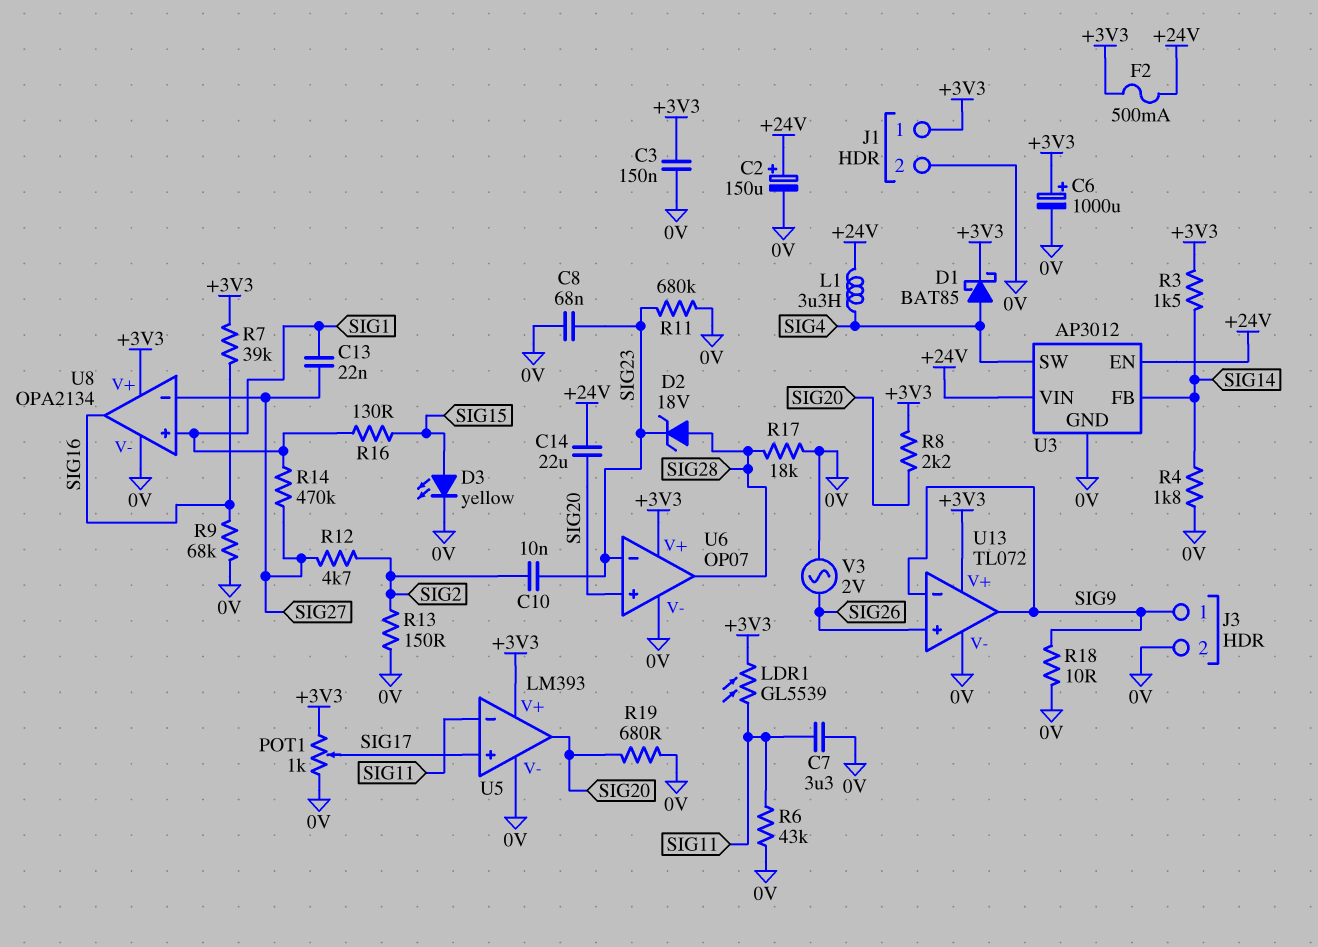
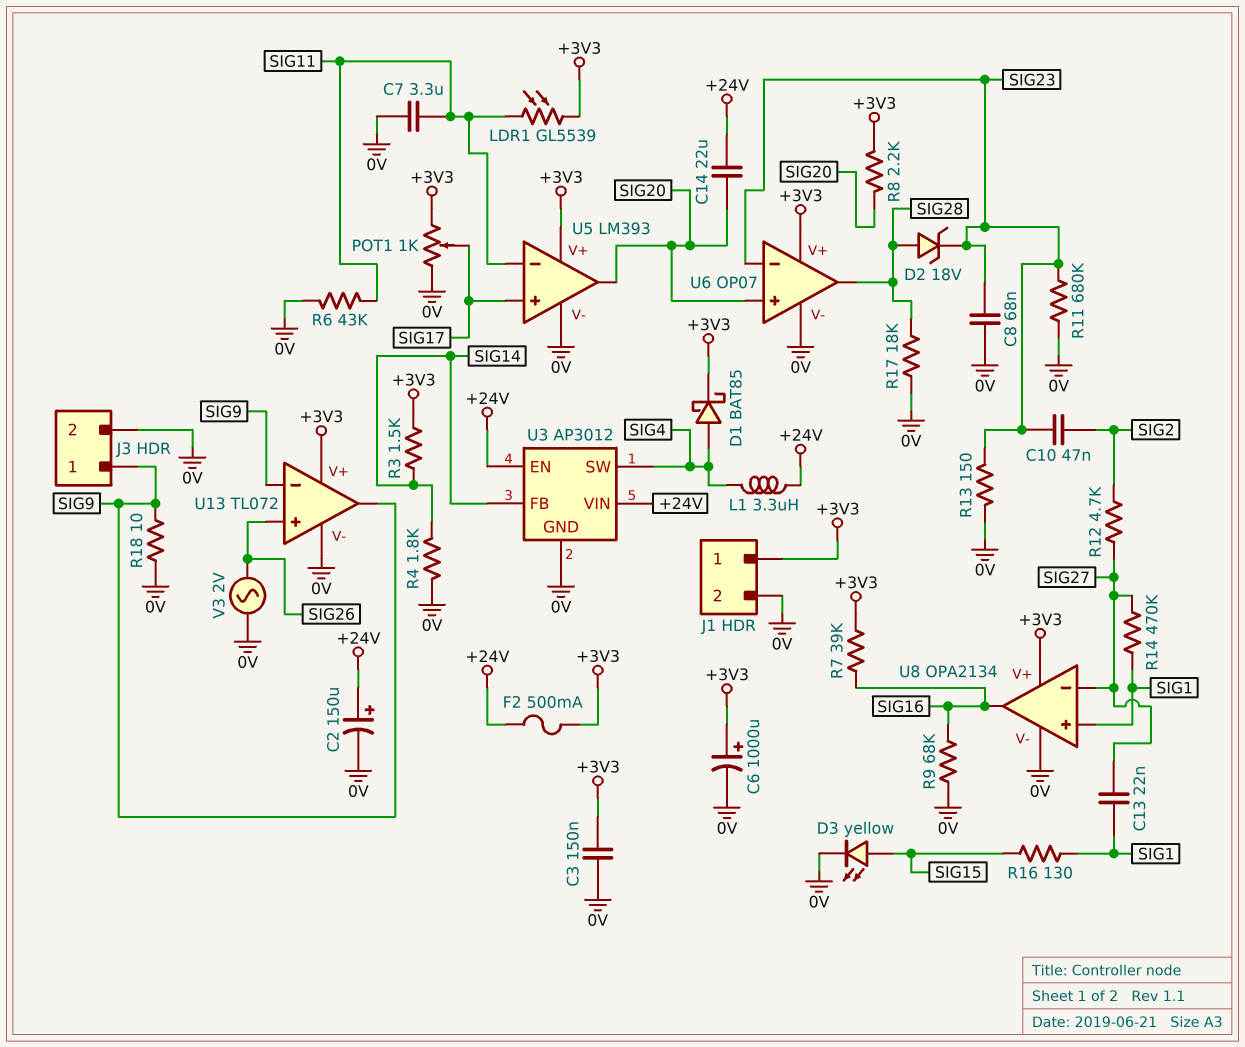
C10: 10nF (SIG2, SIG23) -> 47nF (SIG2, SIG23)
R13: 150 (0V, SIG2) -> 150 (0V, SIG23)
R19: 680 (0V, SIG20) -> none

